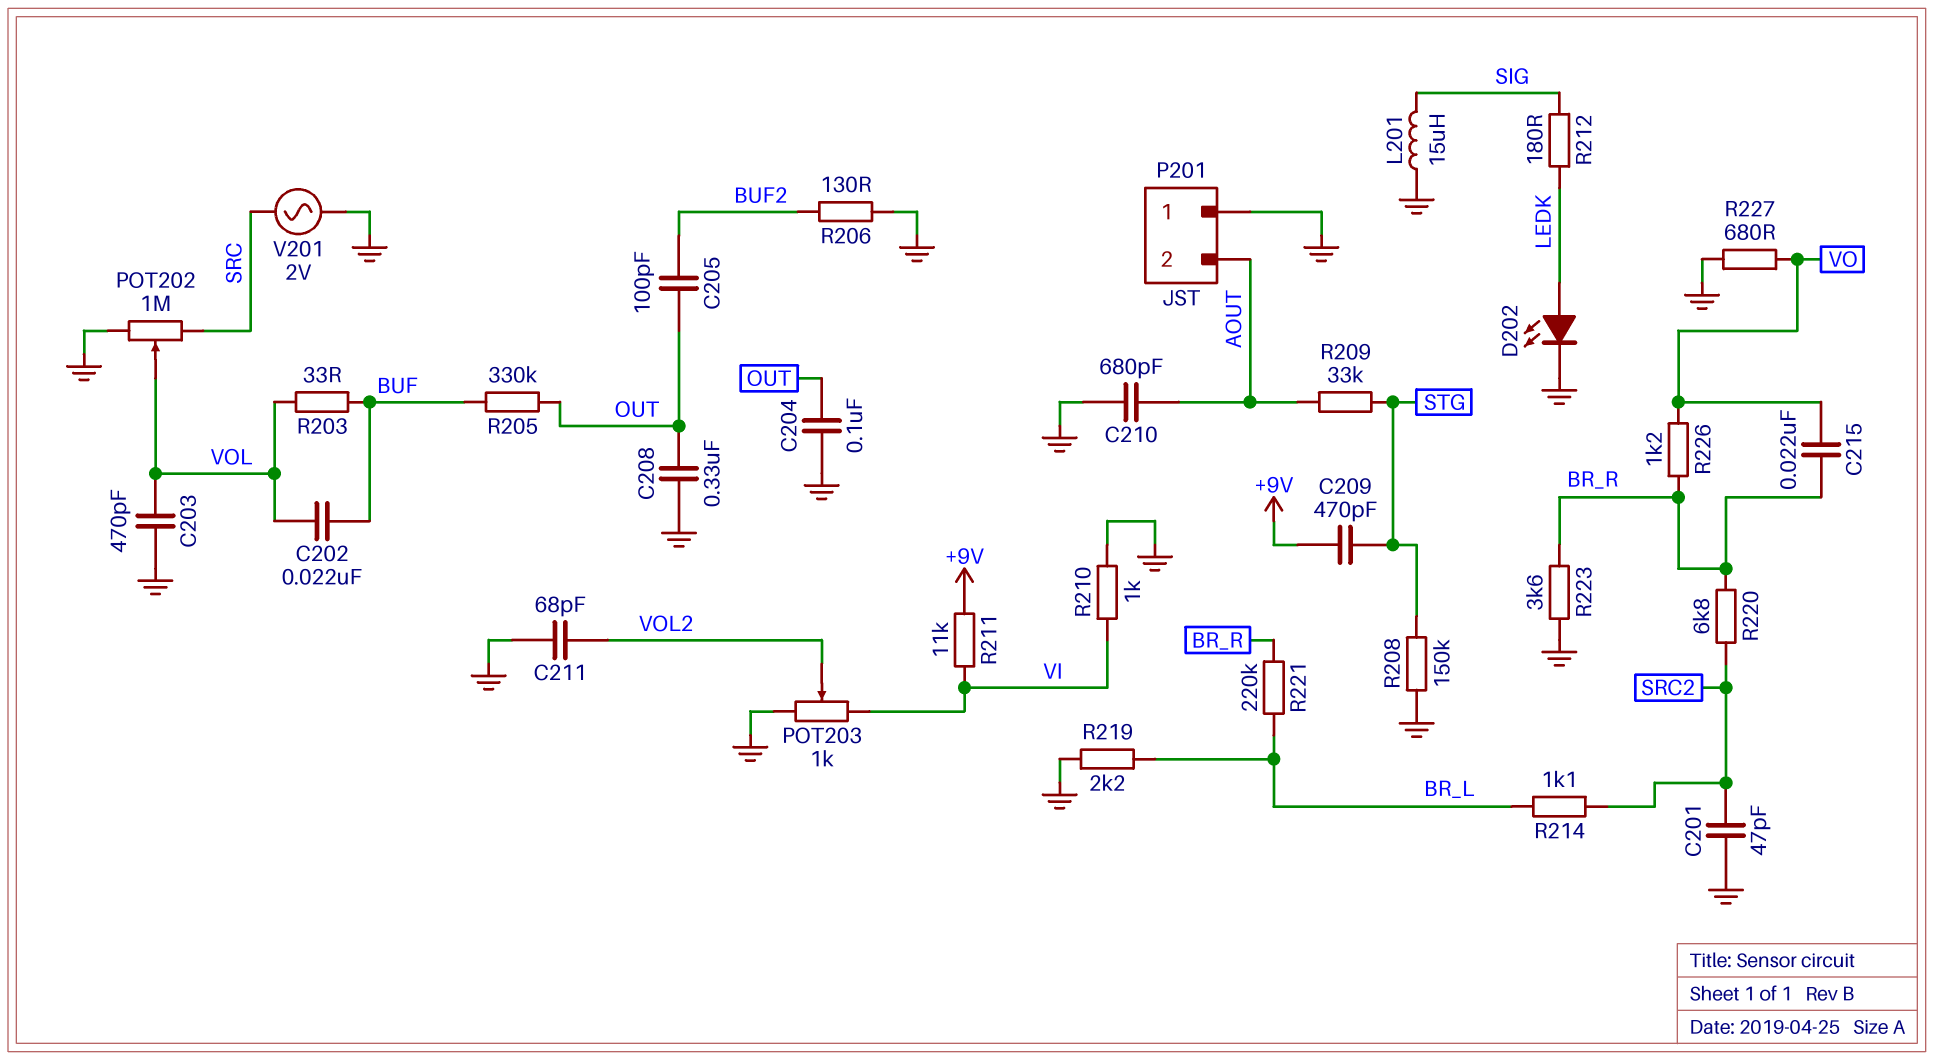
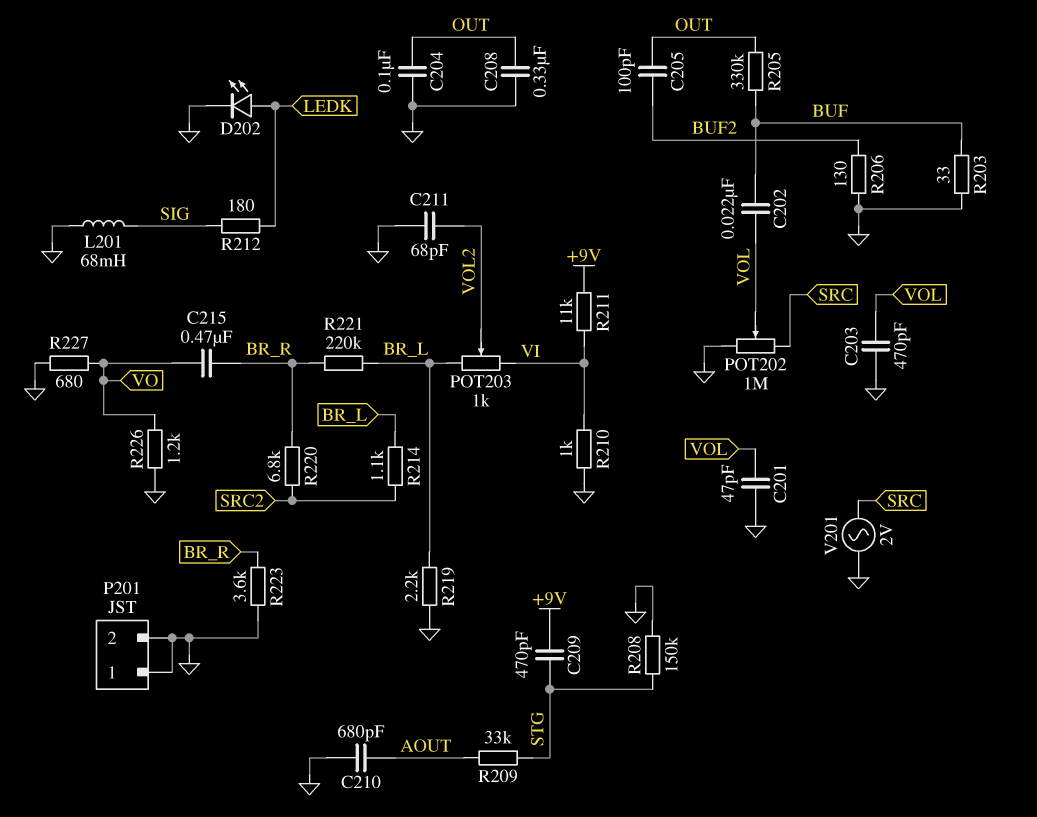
C201: 47pF (GND, SRC2) -> 47pF (GND, VOL)
C215: 22nF (BR_R, VO) -> 470nF (BR_R, VO)
L201: 15uH (GND, SIG) -> 68mH (GND, SIG)
P201 pin 2: AOUT -> GND
POT203: 1k (GND, VI, wiper VOL2) -> 1k (BR_L, VI, wiper VOL2)
R203: 33 (BUF, VOL) -> 33 (BUF, GND)
R226: 1.2k (BR_R, VO) -> 1.2k (GND, VO)

